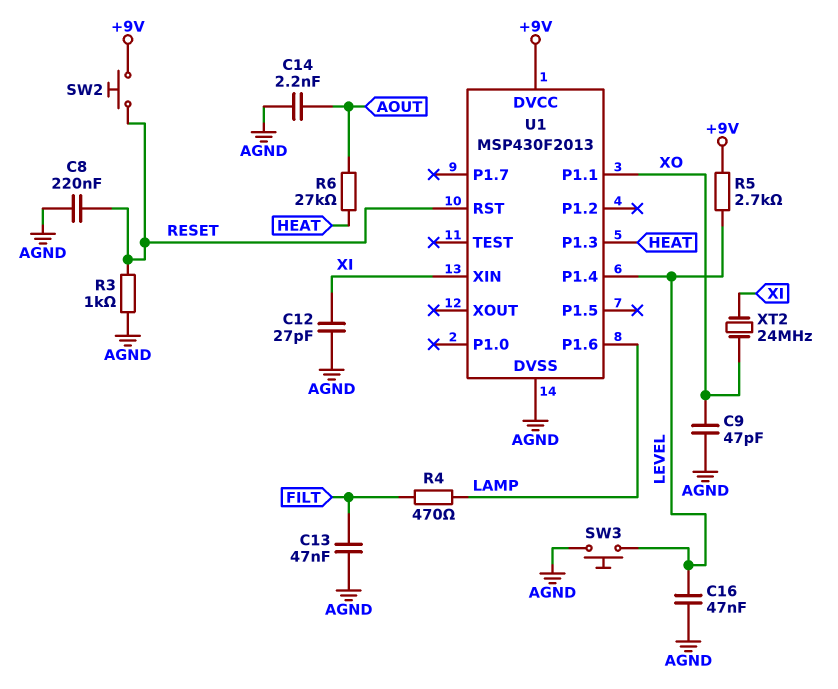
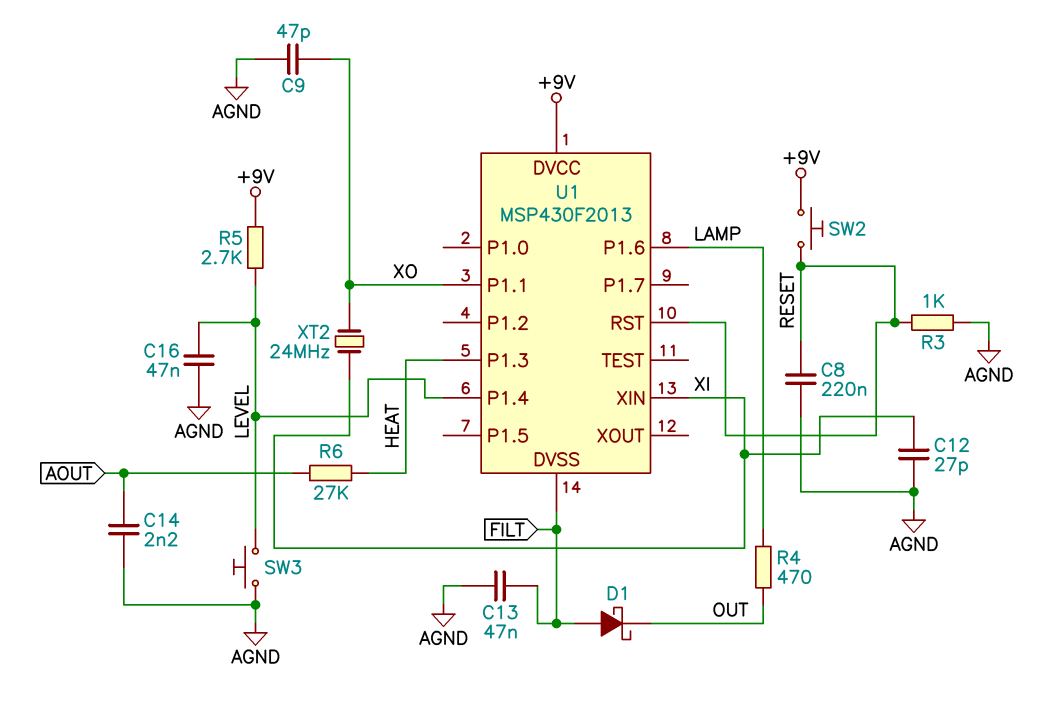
D1: none -> schottky (A FILT, K OUT)
R4: 470 (FILT, LAMP) -> 470 (LAMP, OUT)
U1 pin DVSS: AGND -> FILT

